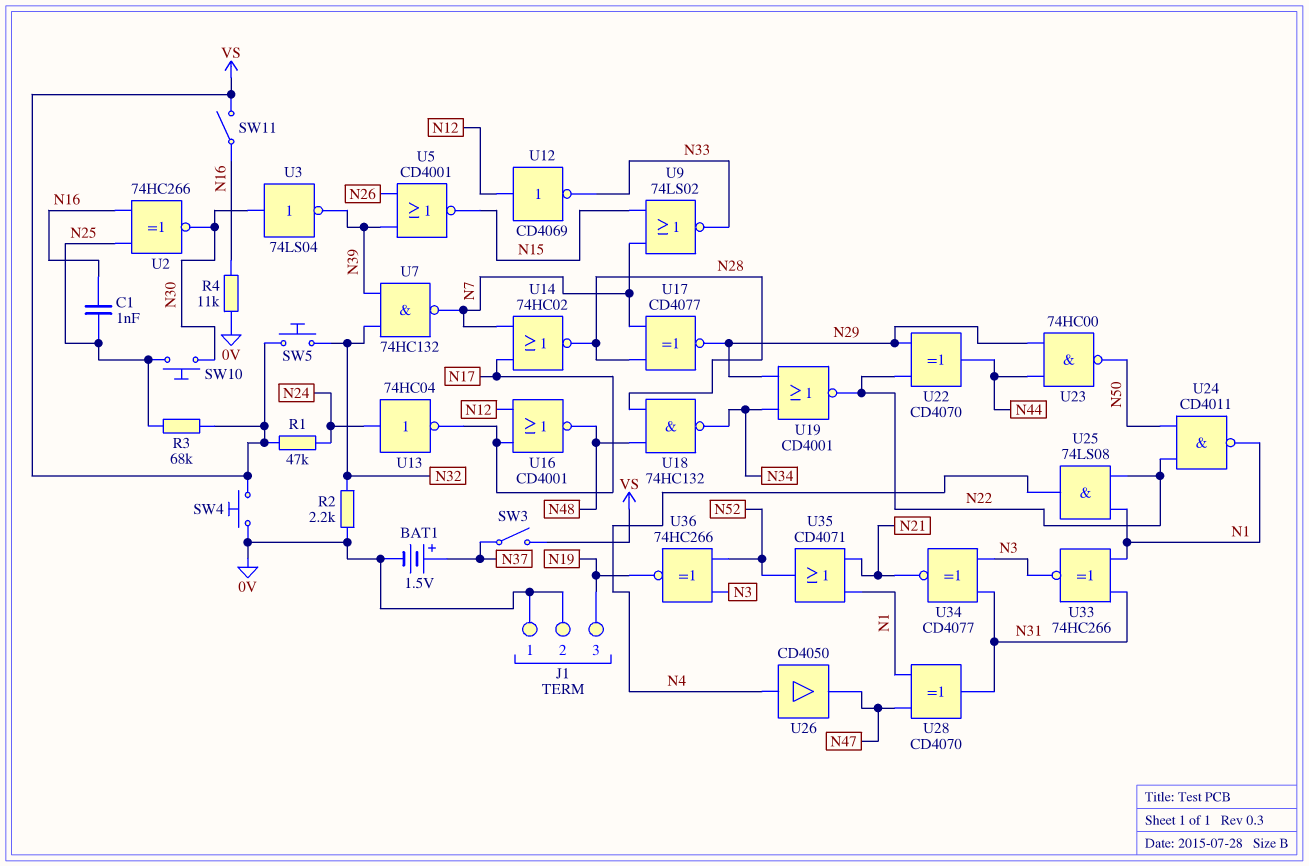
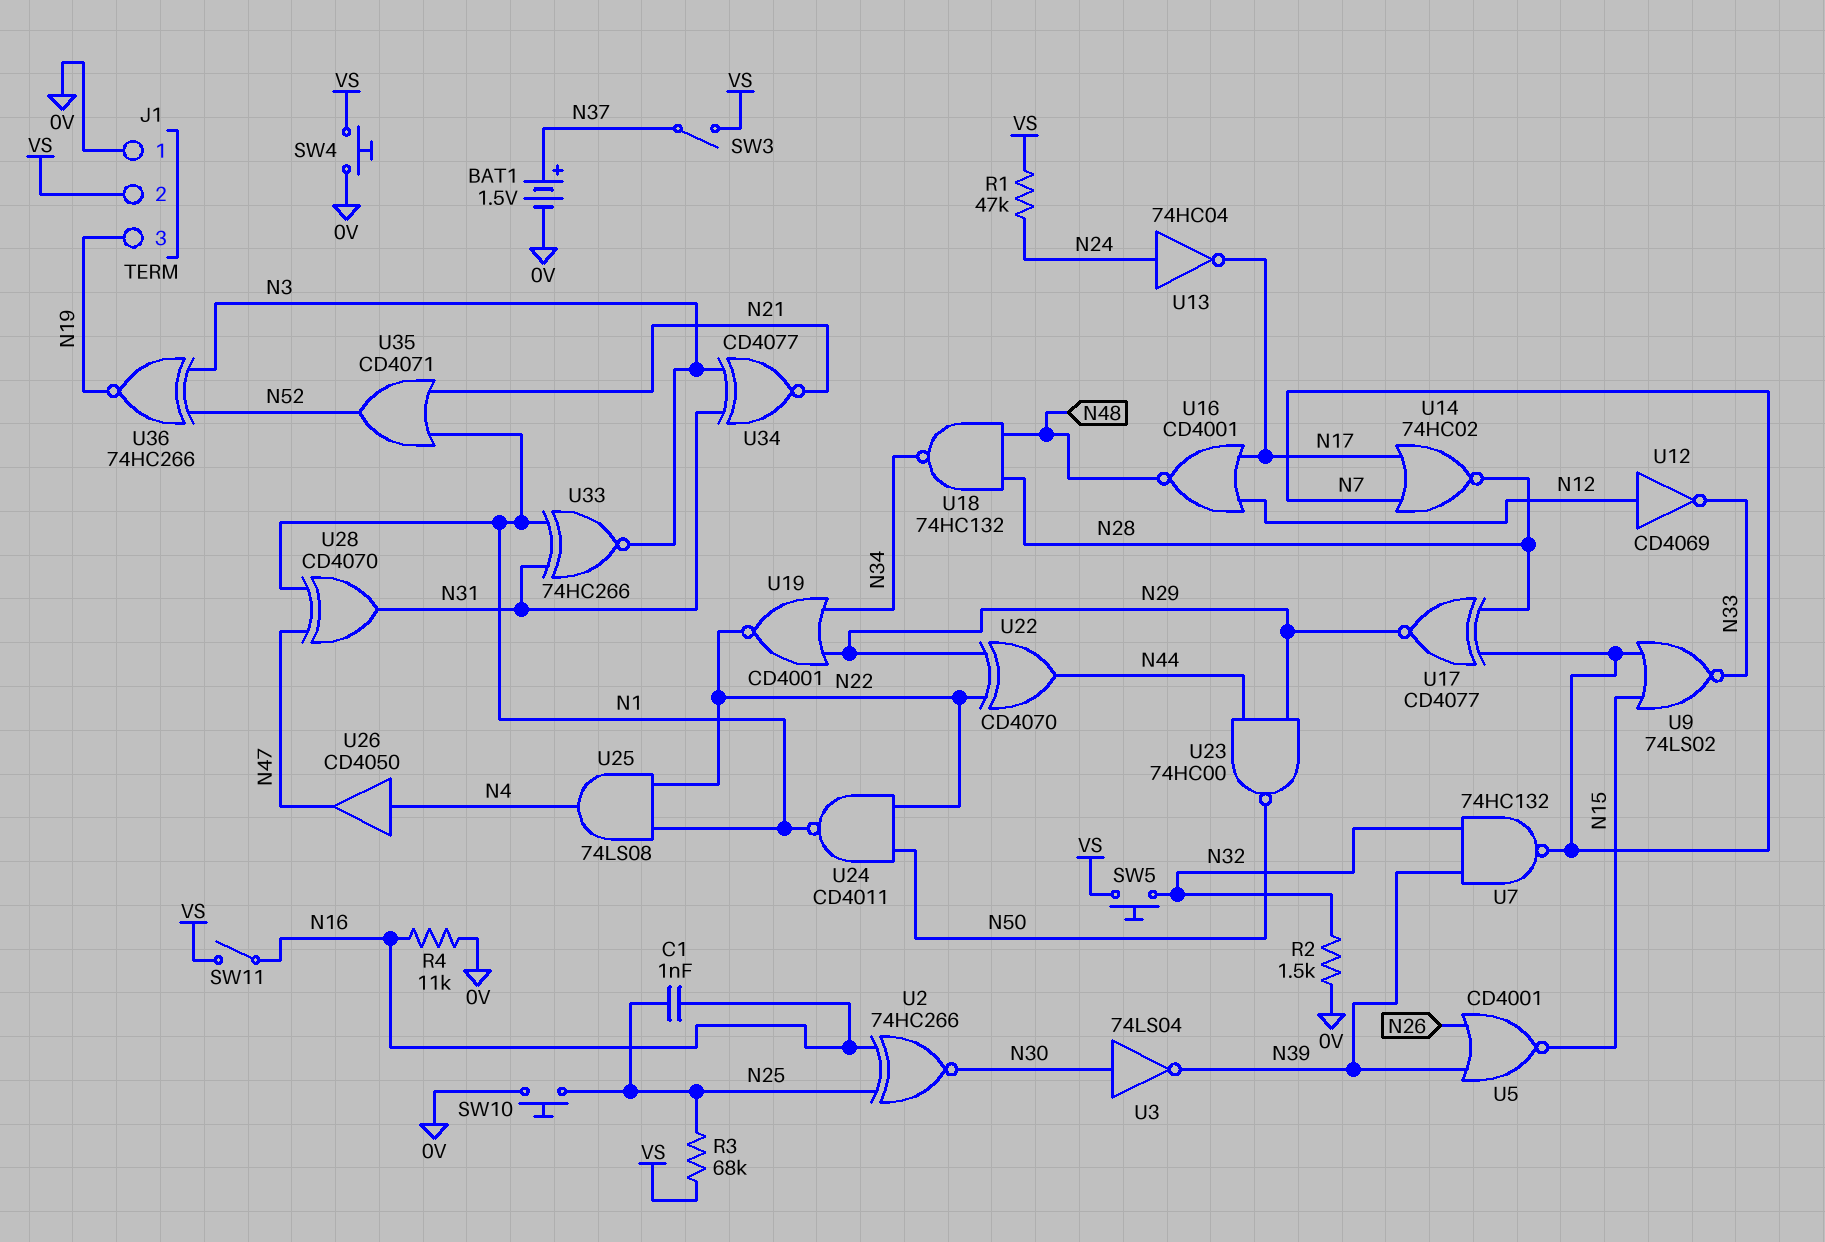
J1 pin 2: 0V -> VS
R2: 2.2k (0V, N32) -> 1.5k (0V, N32)
SW10: button (N25, N30) -> button (0V, N25)

